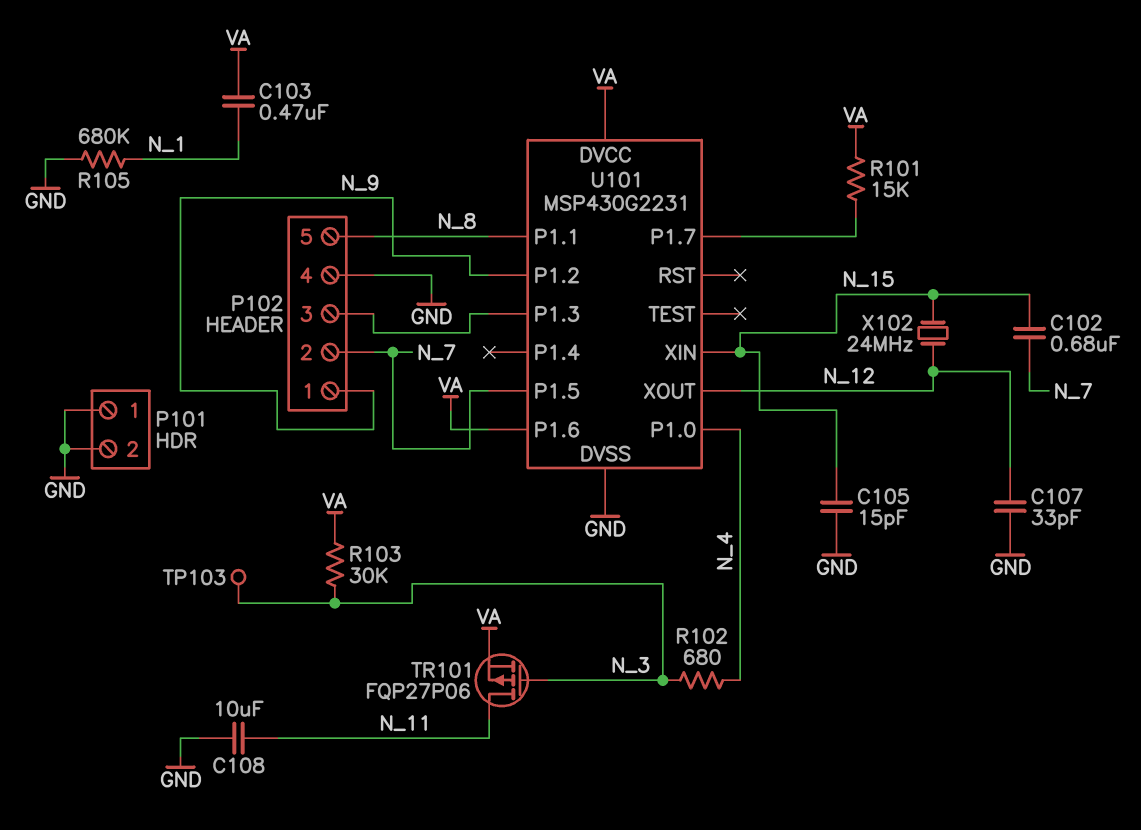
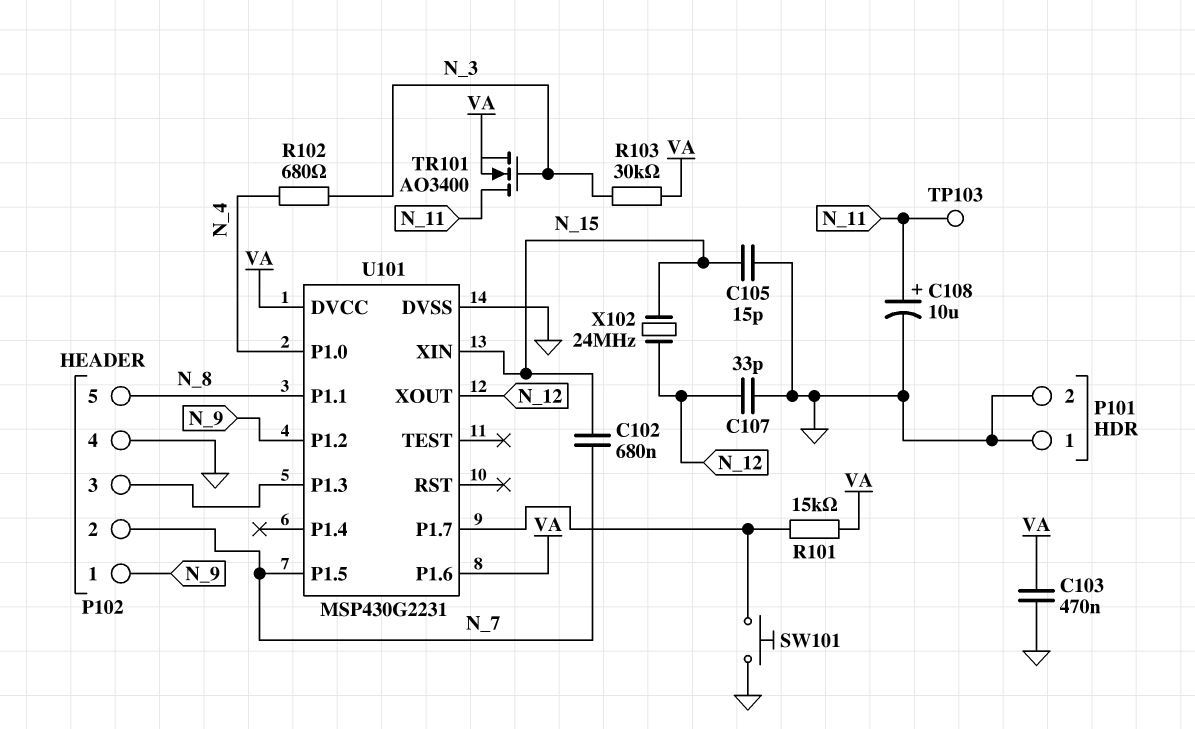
C103: 470nF (N_1, VA) -> 470nF (GND, VA)
C108: 10uF (GND, N_11) -> 10uF (plus N_11, minus GND)
R105: 680k (GND, N_1) -> none
SW101: none -> button (GND, U101/P1.7)
TP103: test point (N_3) -> test point (N_11)
TR101: PMOS FQP27P06 (G N_3, D N_11, S VA) -> NMOS AO3400 (G N_3, D N_11, S VA)

